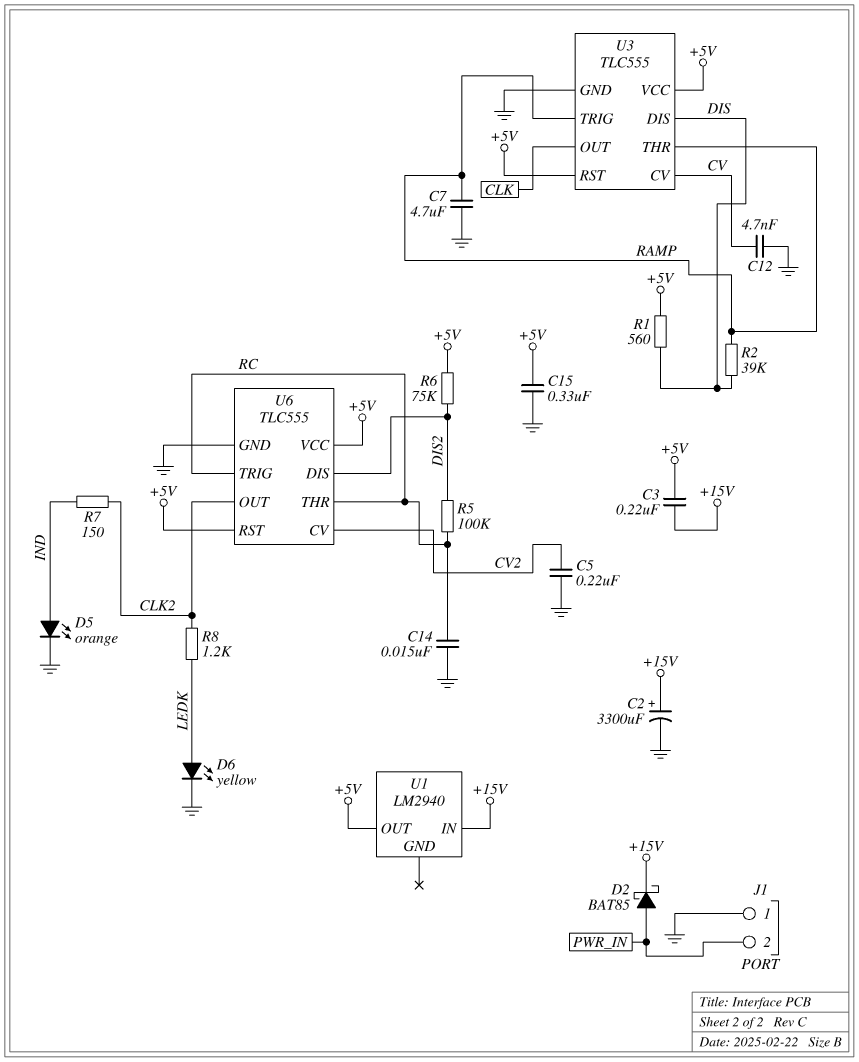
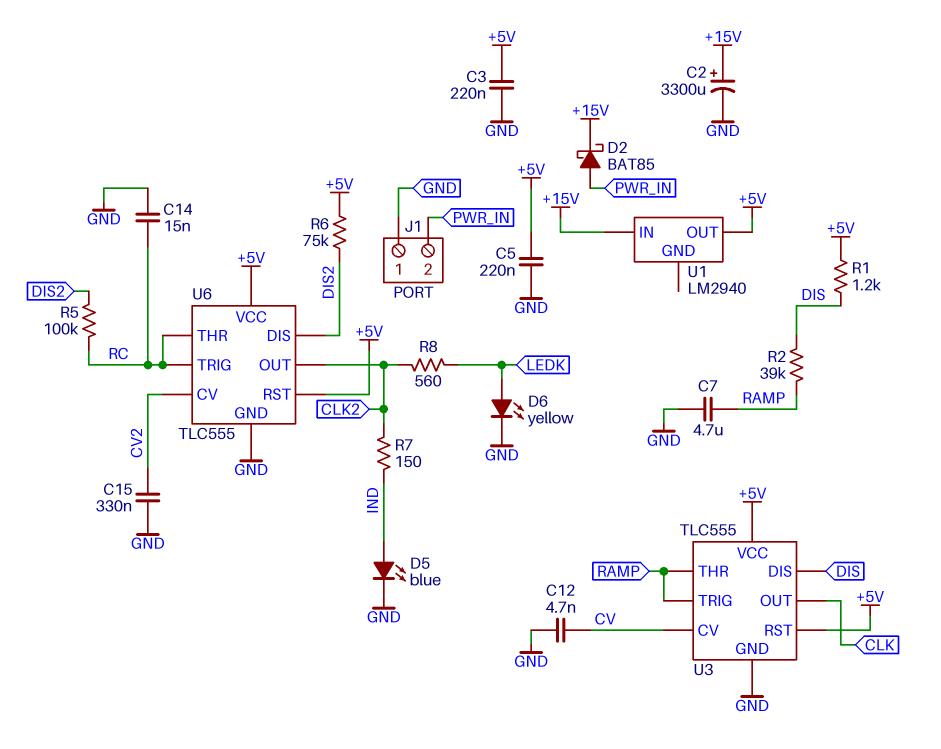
C3: 220nF (+5V, +15V) -> 220nF (+5V, GND)
C5: 220nF (CV2, GND) -> 220nF (+5V, GND)
C15: 330nF (+5V, GND) -> 330nF (CV2, GND)
D5: LED orange (A IND, K GND) -> LED blue (A IND, K GND)
R1: 560 (+5V, DIS) -> 1.2k (+5V, DIS)
R8: 1.2k (CLK2, LEDK) -> 560 (CLK2, LEDK)

